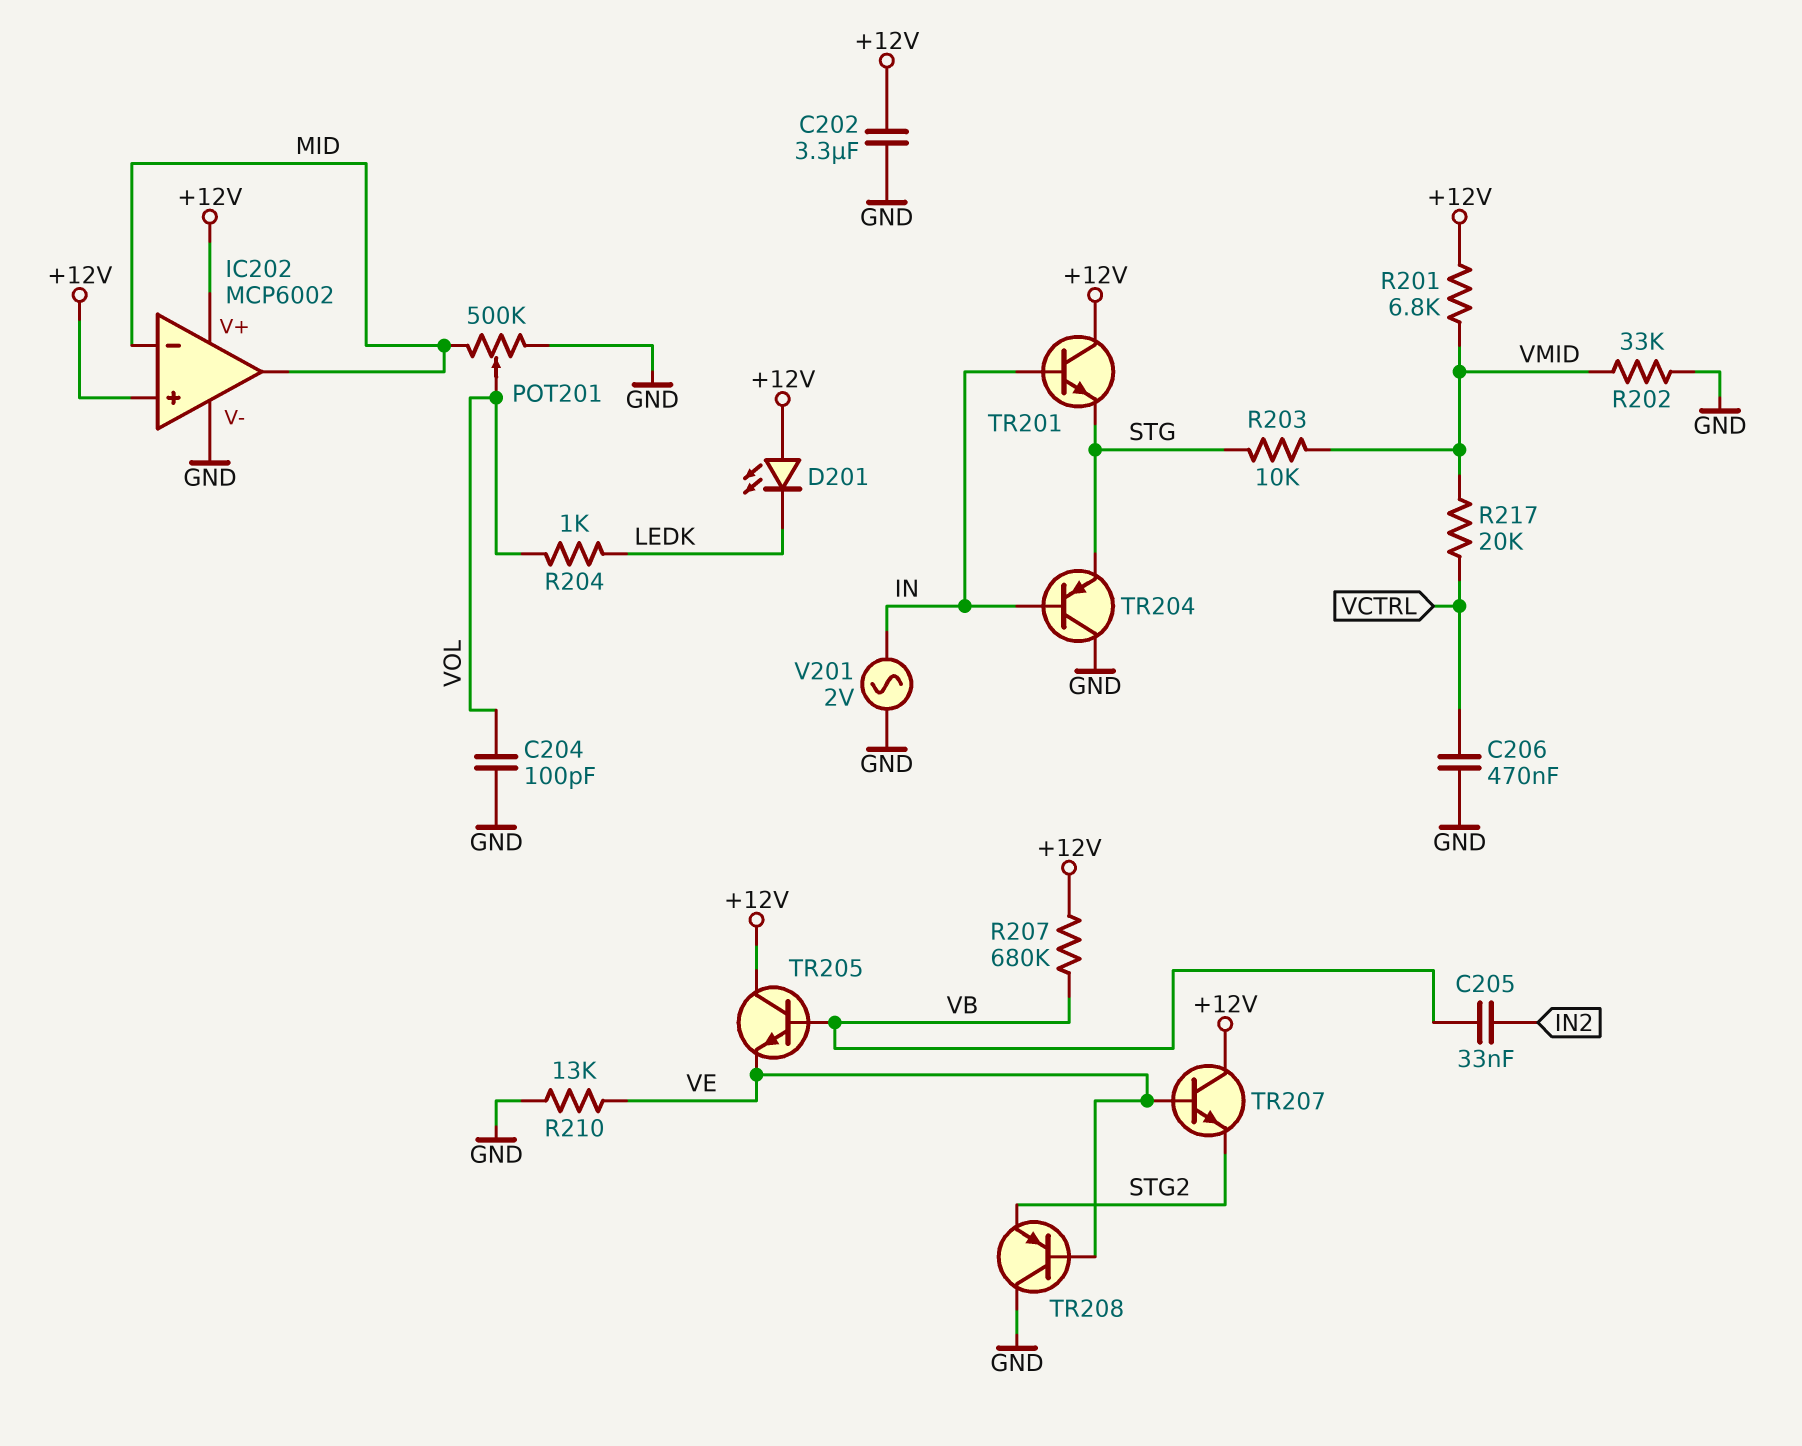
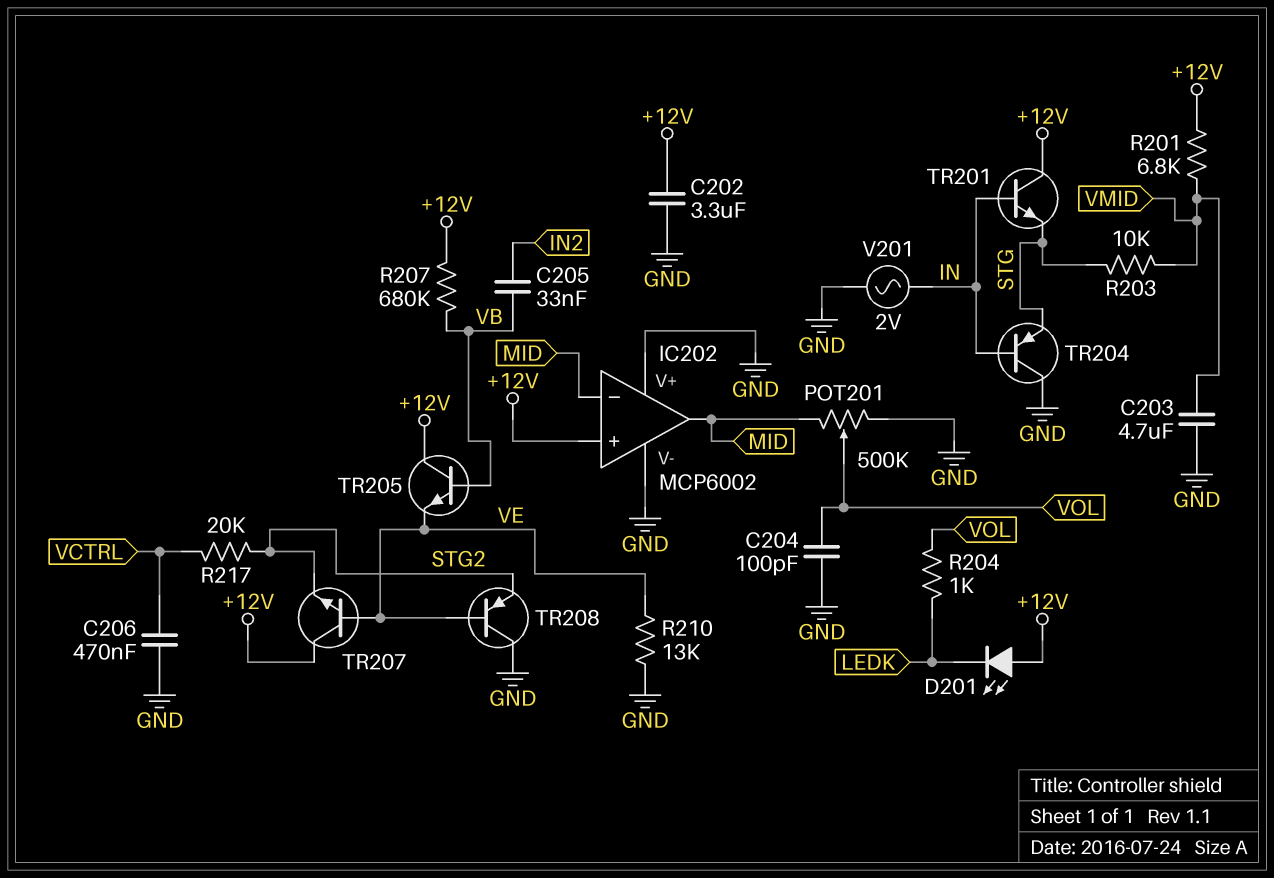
C203: none -> 4.7uF (GND, VMID)
IC202 pin V+: +12V -> GND
R202: 33k (GND, VMID) -> none
R217: 20k (VCTRL, VMID) -> 20k (STG2, VCTRL)

